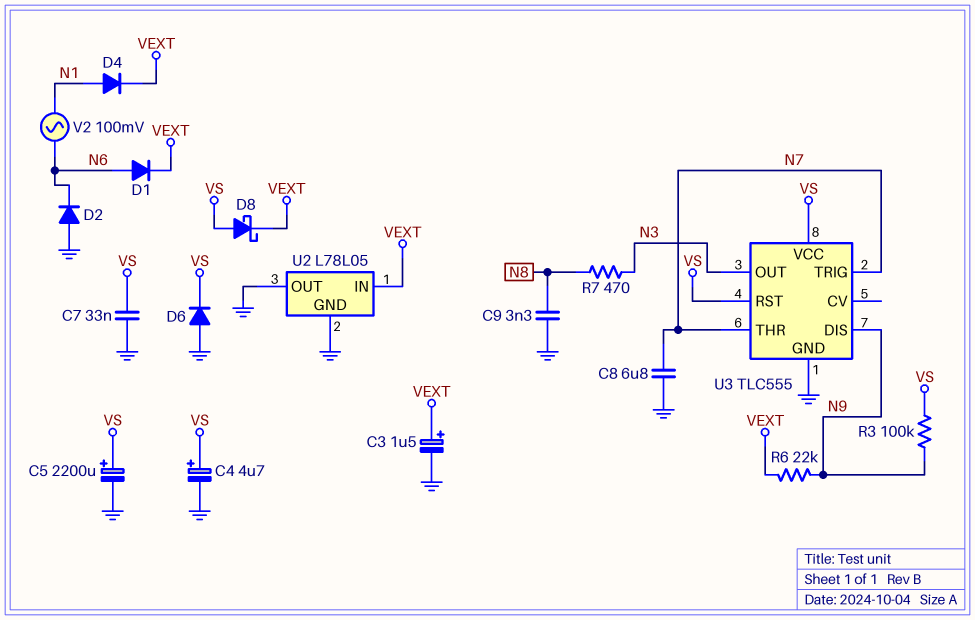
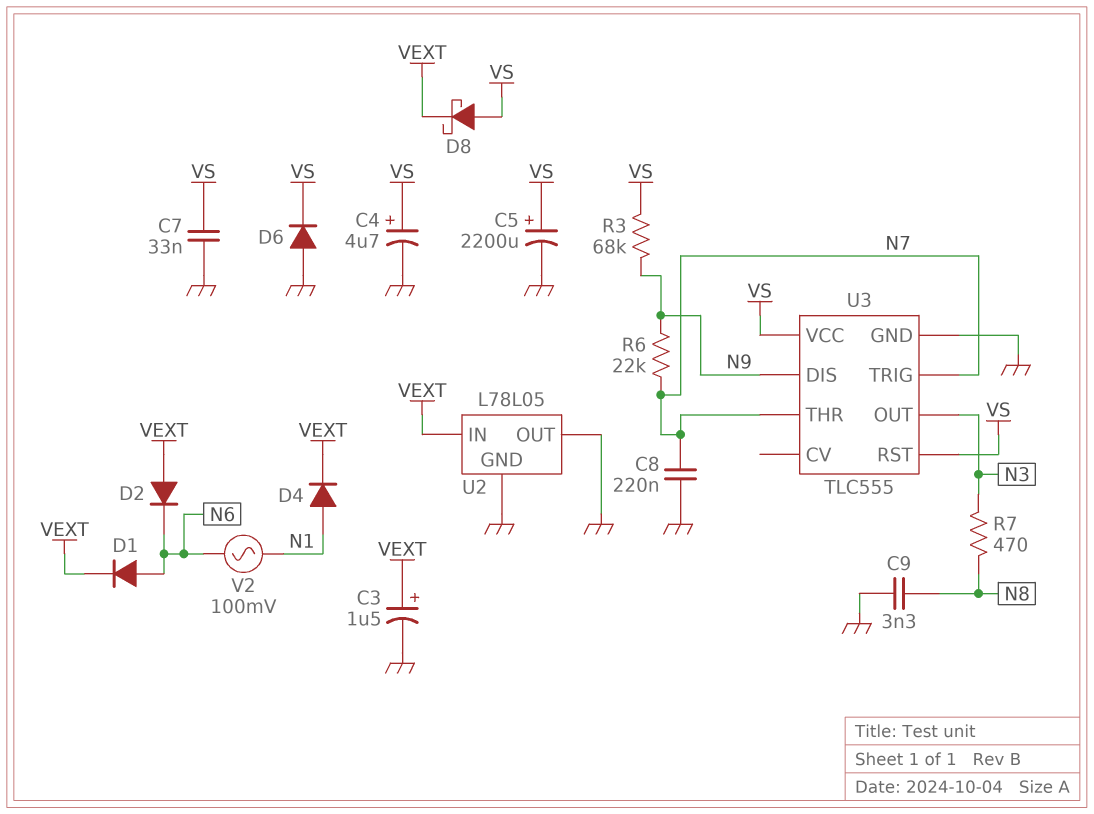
C8: 6.8uF (GND, N7) -> 220nF (GND, N7)
D2: diode (A GND, K N6) -> diode (A VEXT, K N6)
R3: 100k (N9, VS) -> 68k (N9, VS)
R6: 22k (N9, VEXT) -> 22k (N7, N9)

